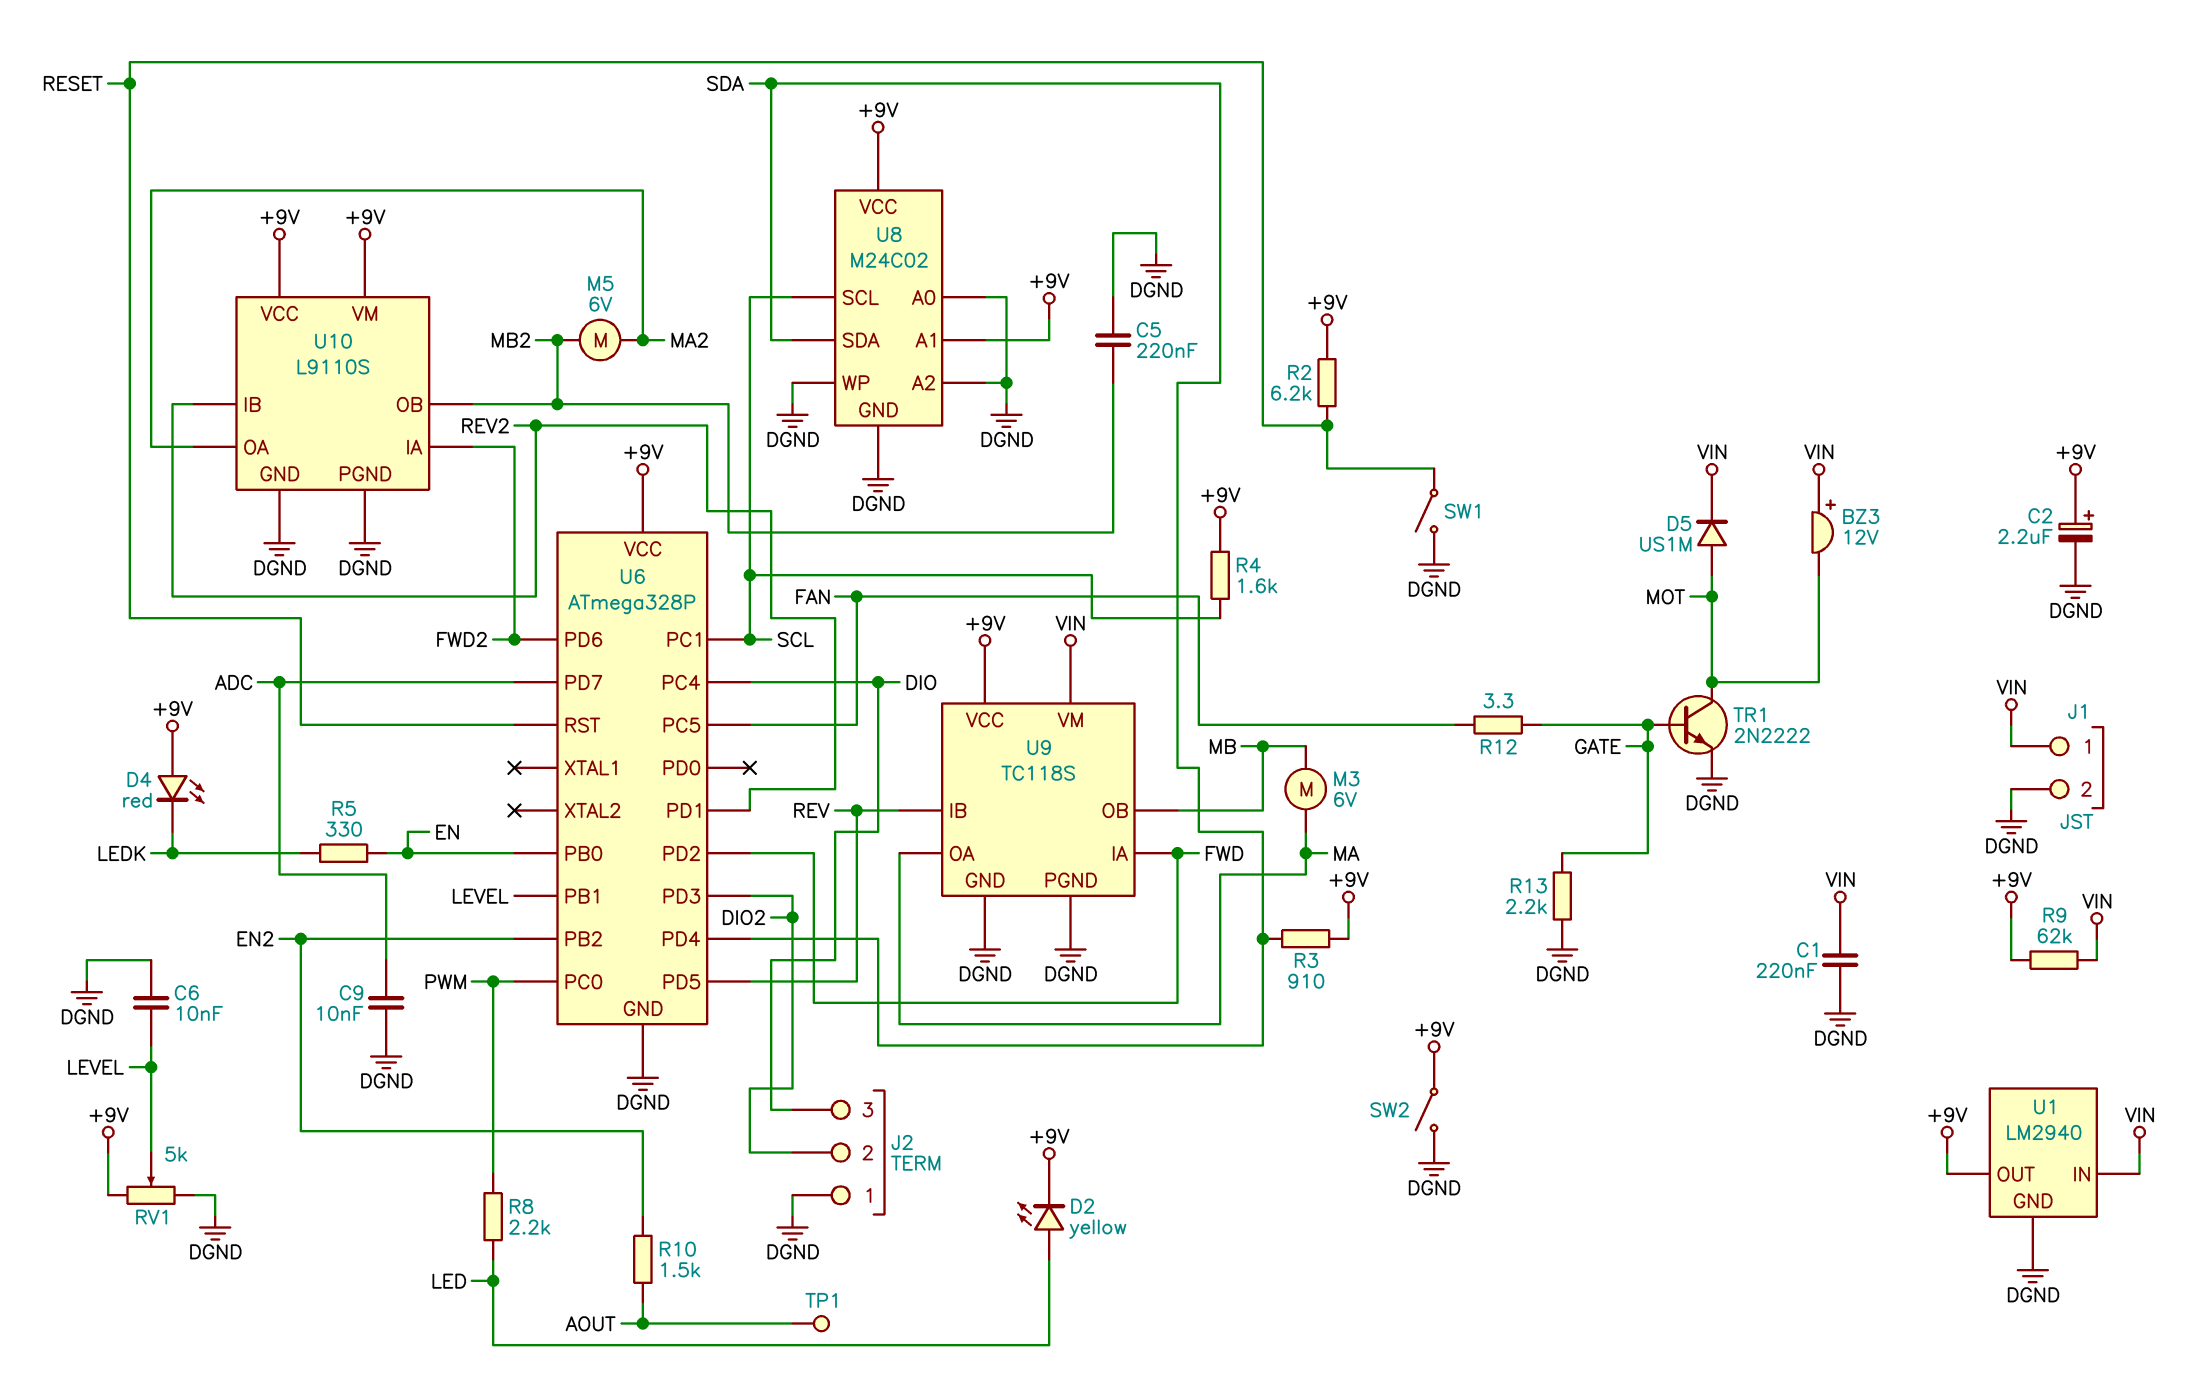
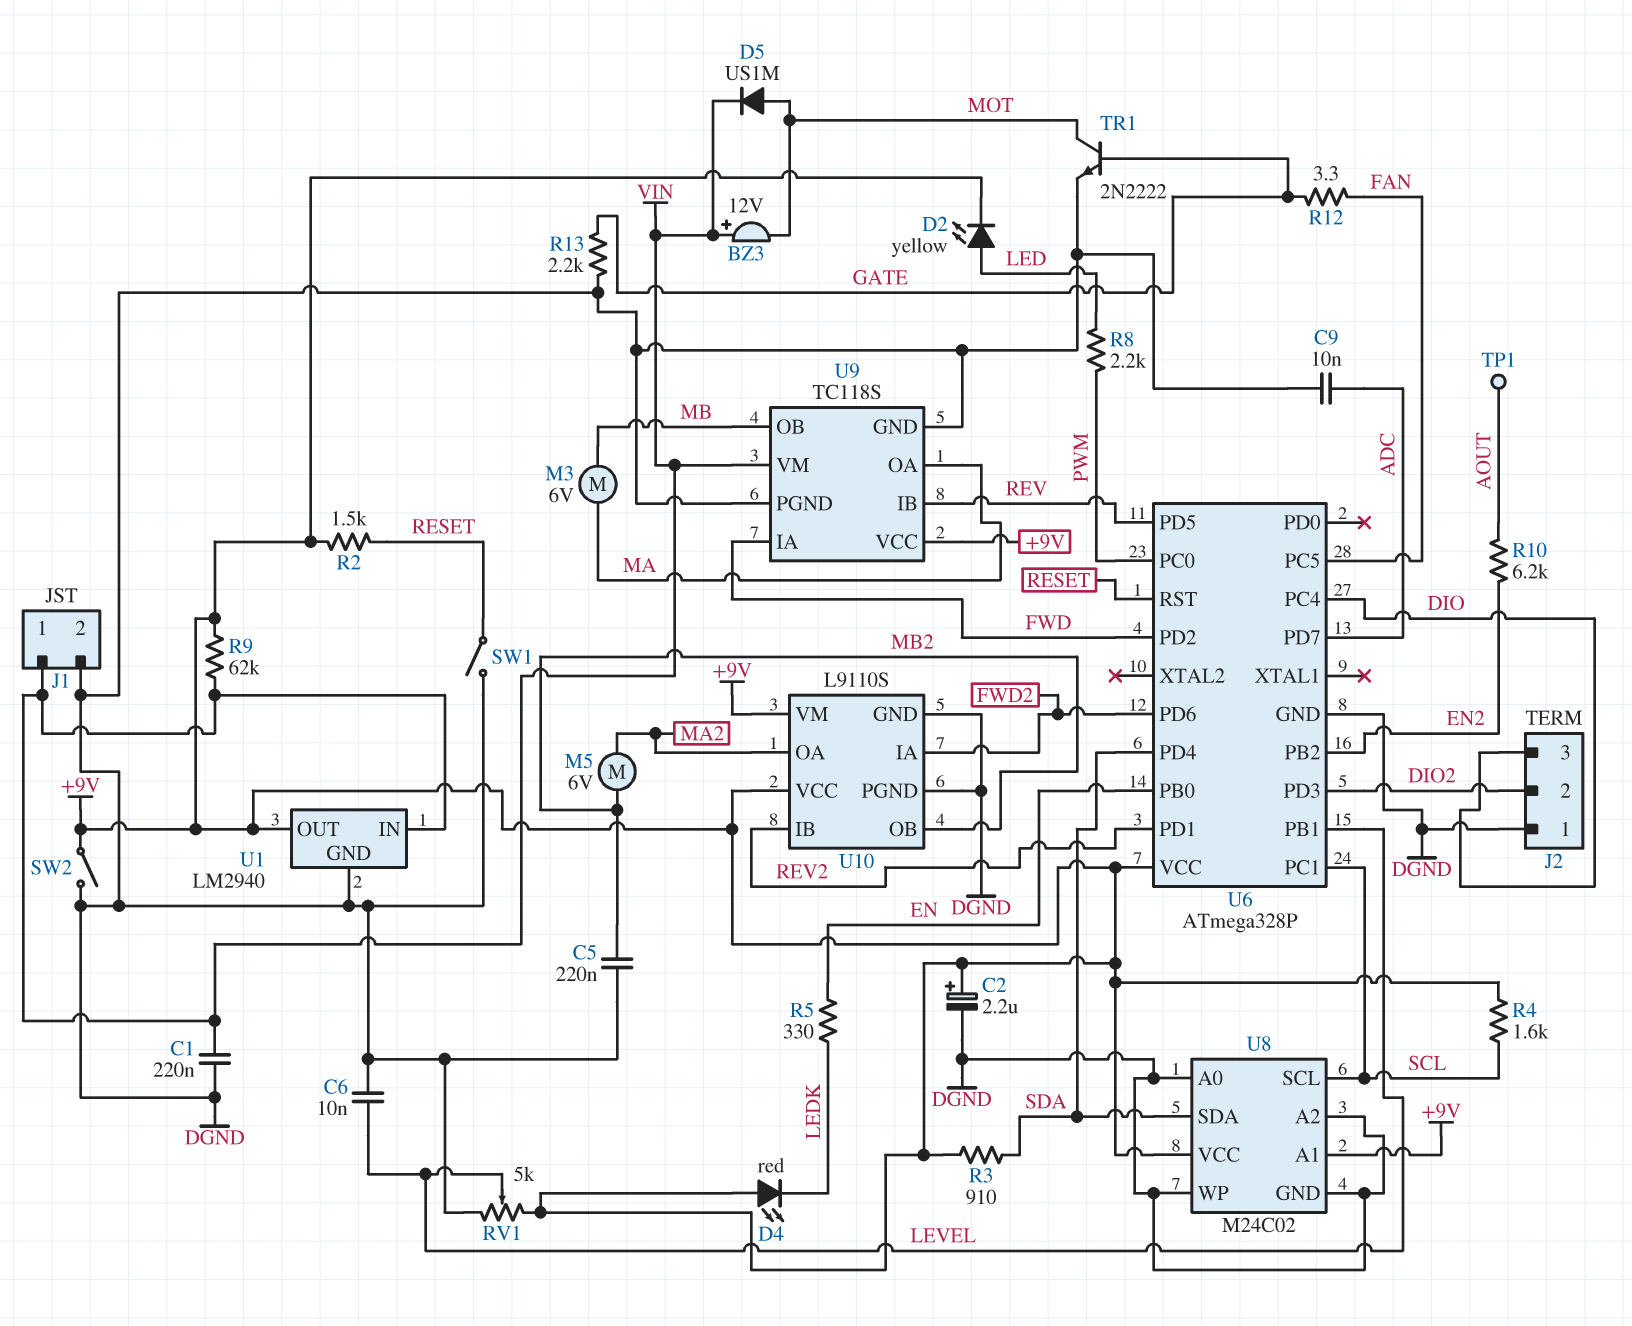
R2: 6.2k (+9V, RESET) -> 1.5k (+9V, RESET)
R10: 1.5k (AOUT, EN2) -> 6.2k (AOUT, EN2)

